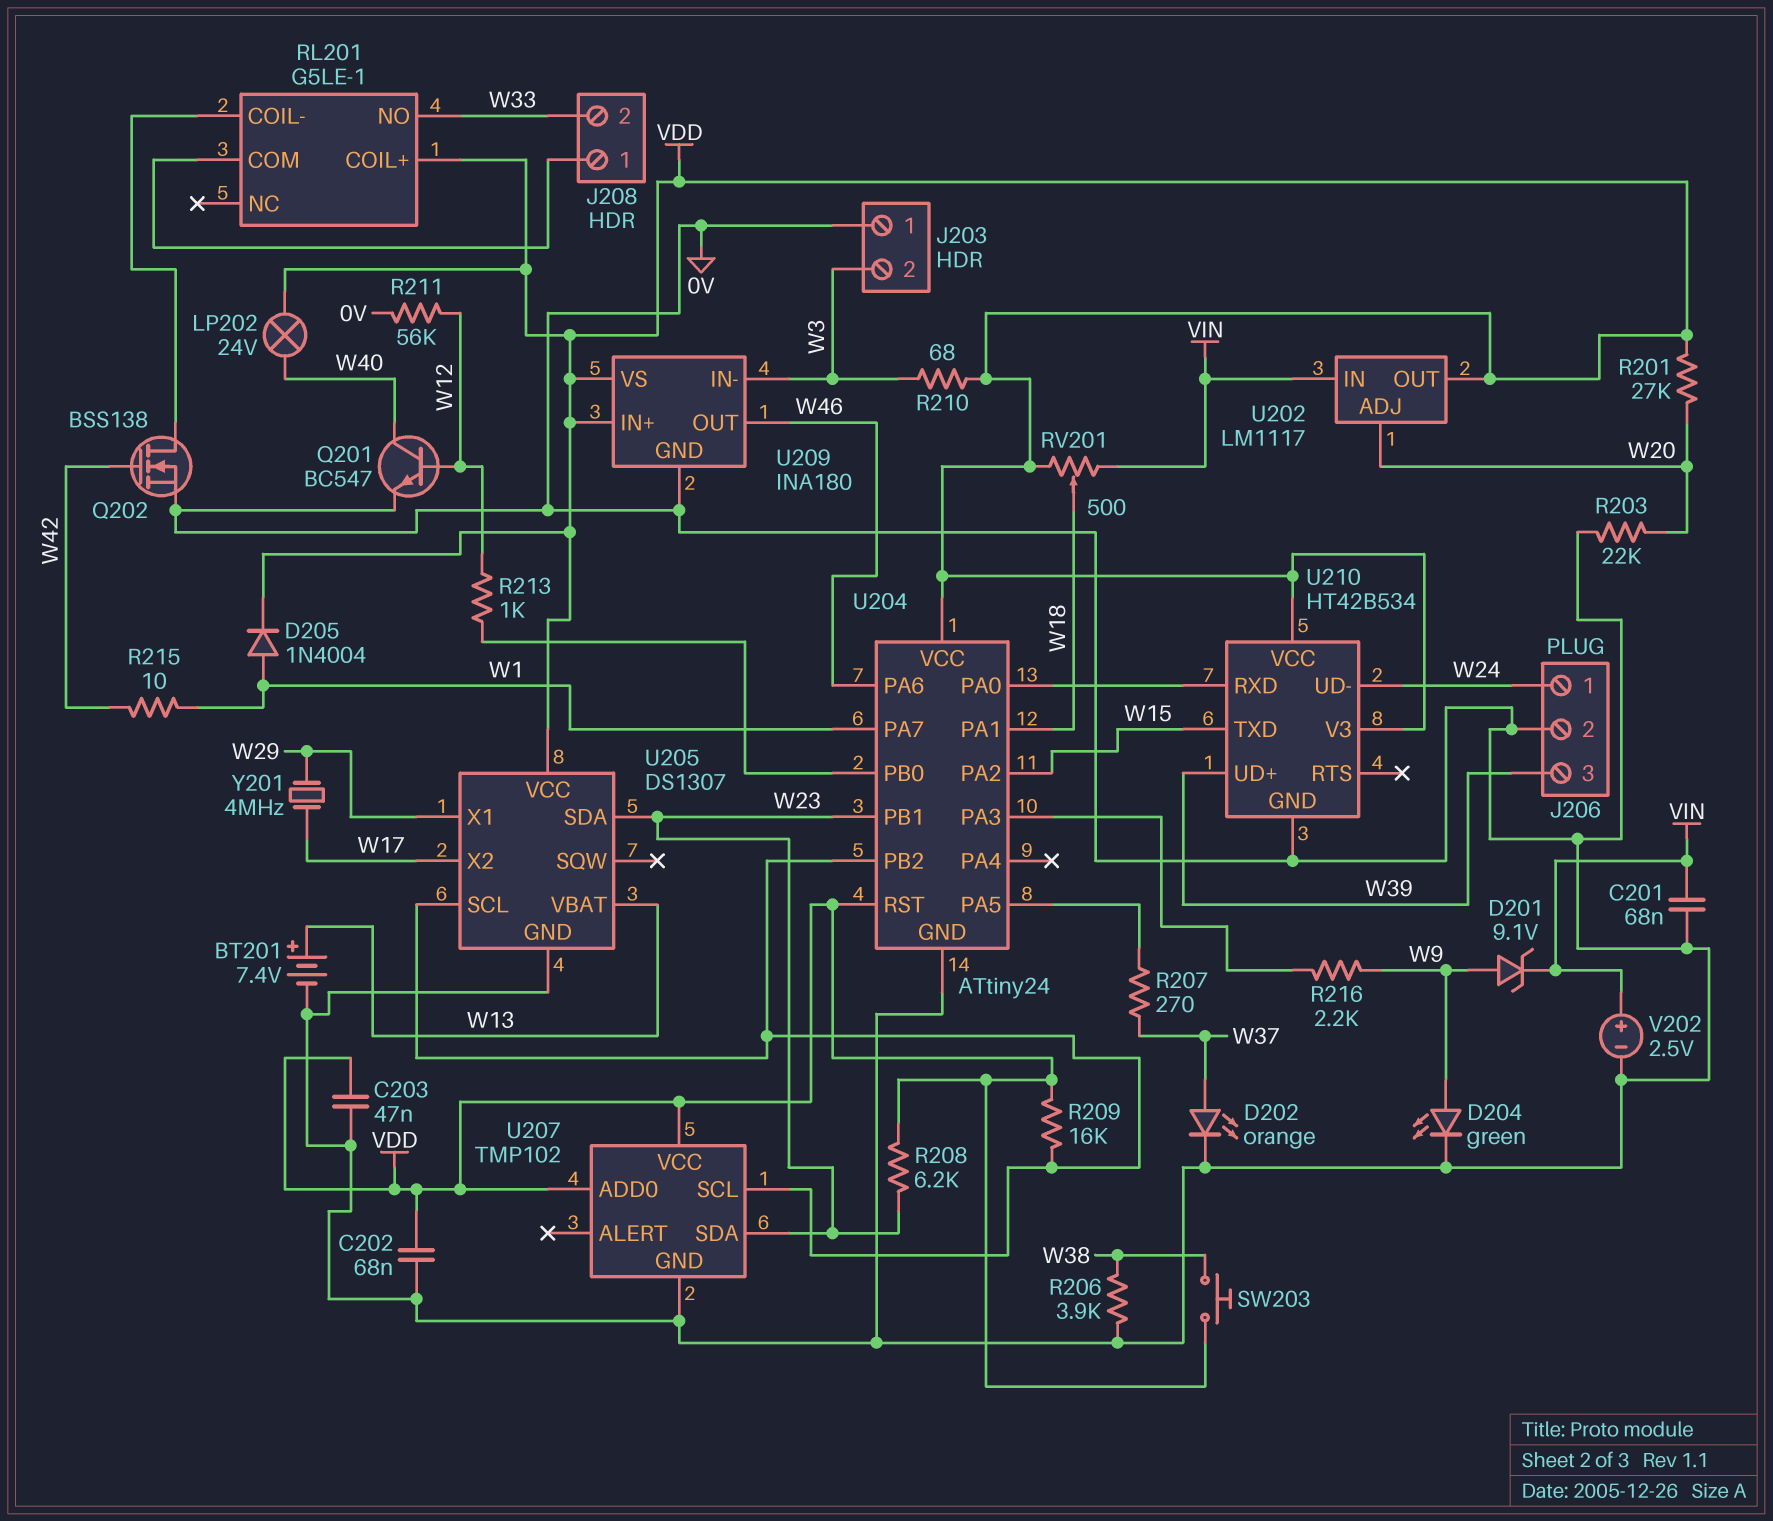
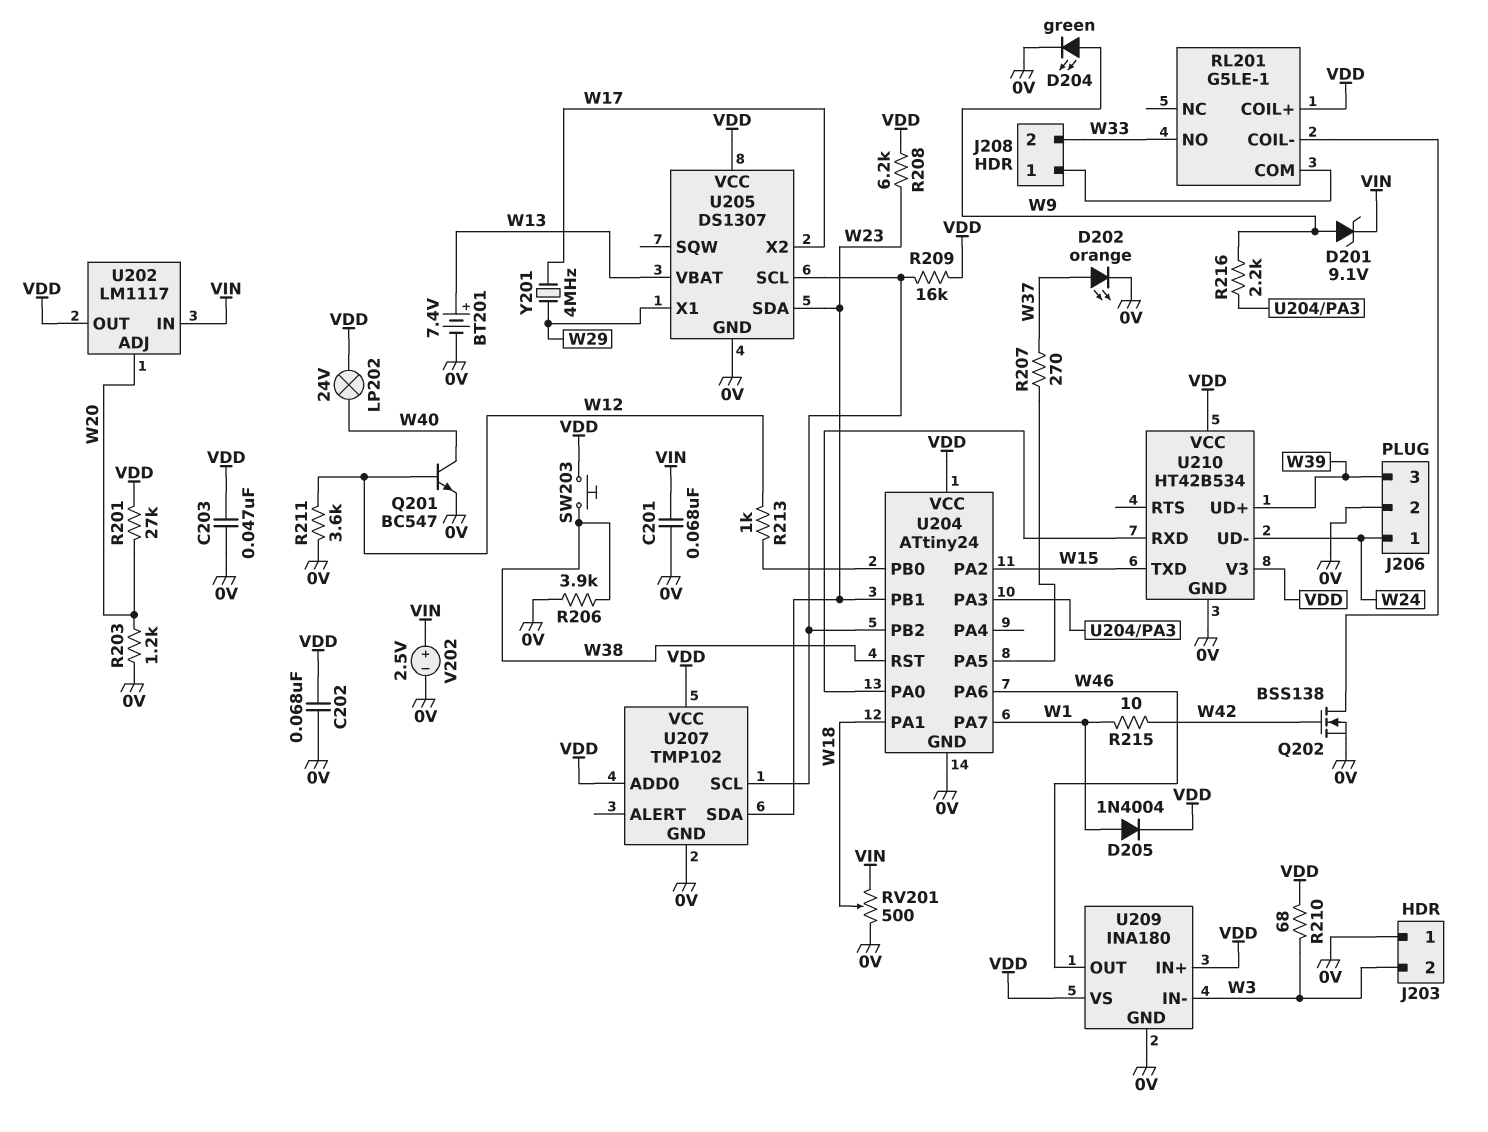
R203: 22k (0V, W20) -> 1.2k (0V, W20)
R211: 56k (0V, W12) -> 3.6k (0V, W12)
RV201: 500 (VDD, VIN, wiper W18) -> 500 (0V, VIN, wiper W18)
U204 pin RST: VDD -> W38

